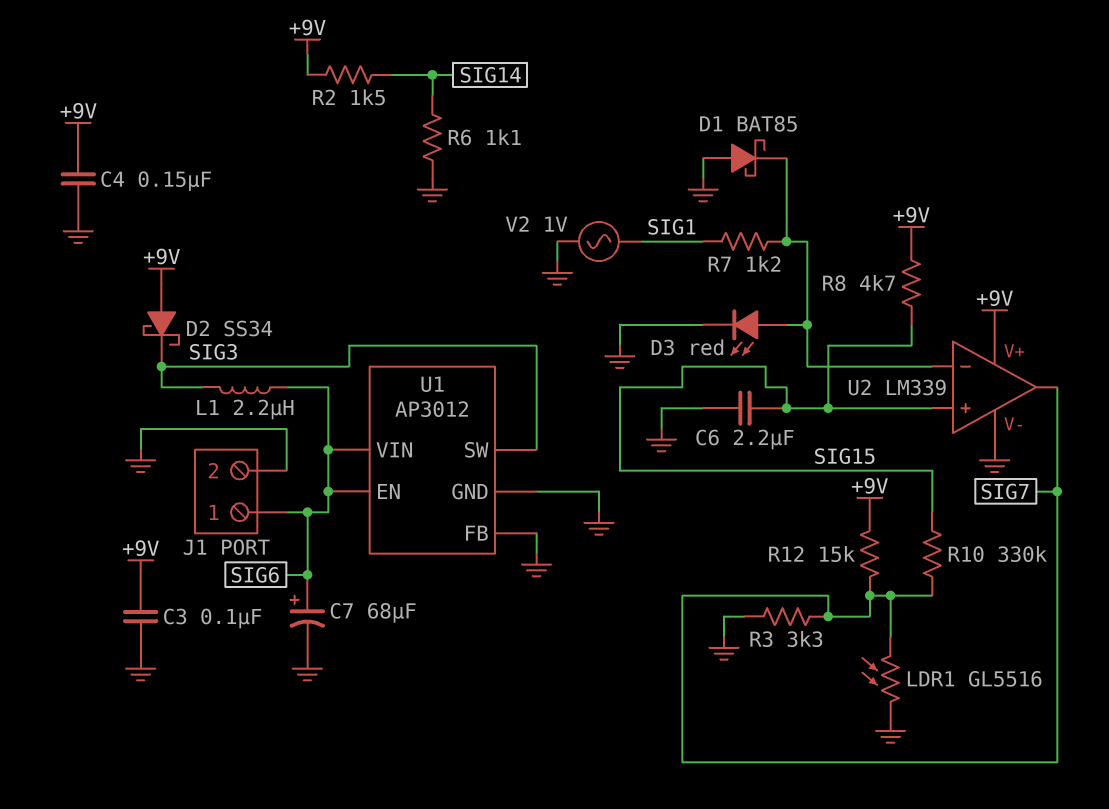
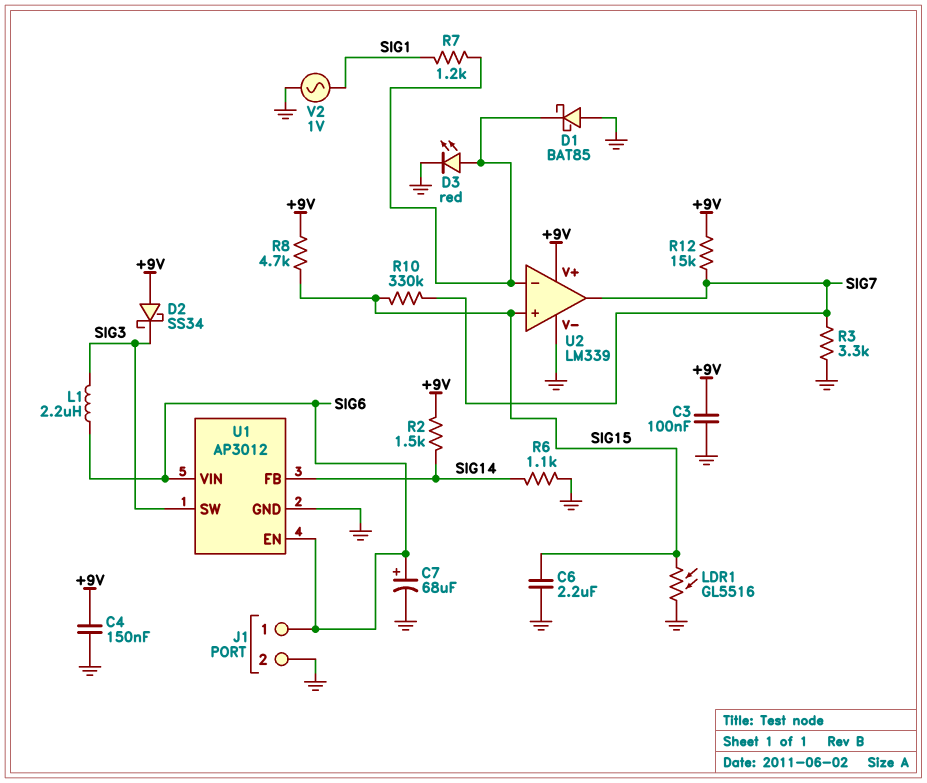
LDR1: GL5516 (GND, SIG7) -> GL5516 (GND, SIG15)
U1 pin FB: GND -> SIG14

